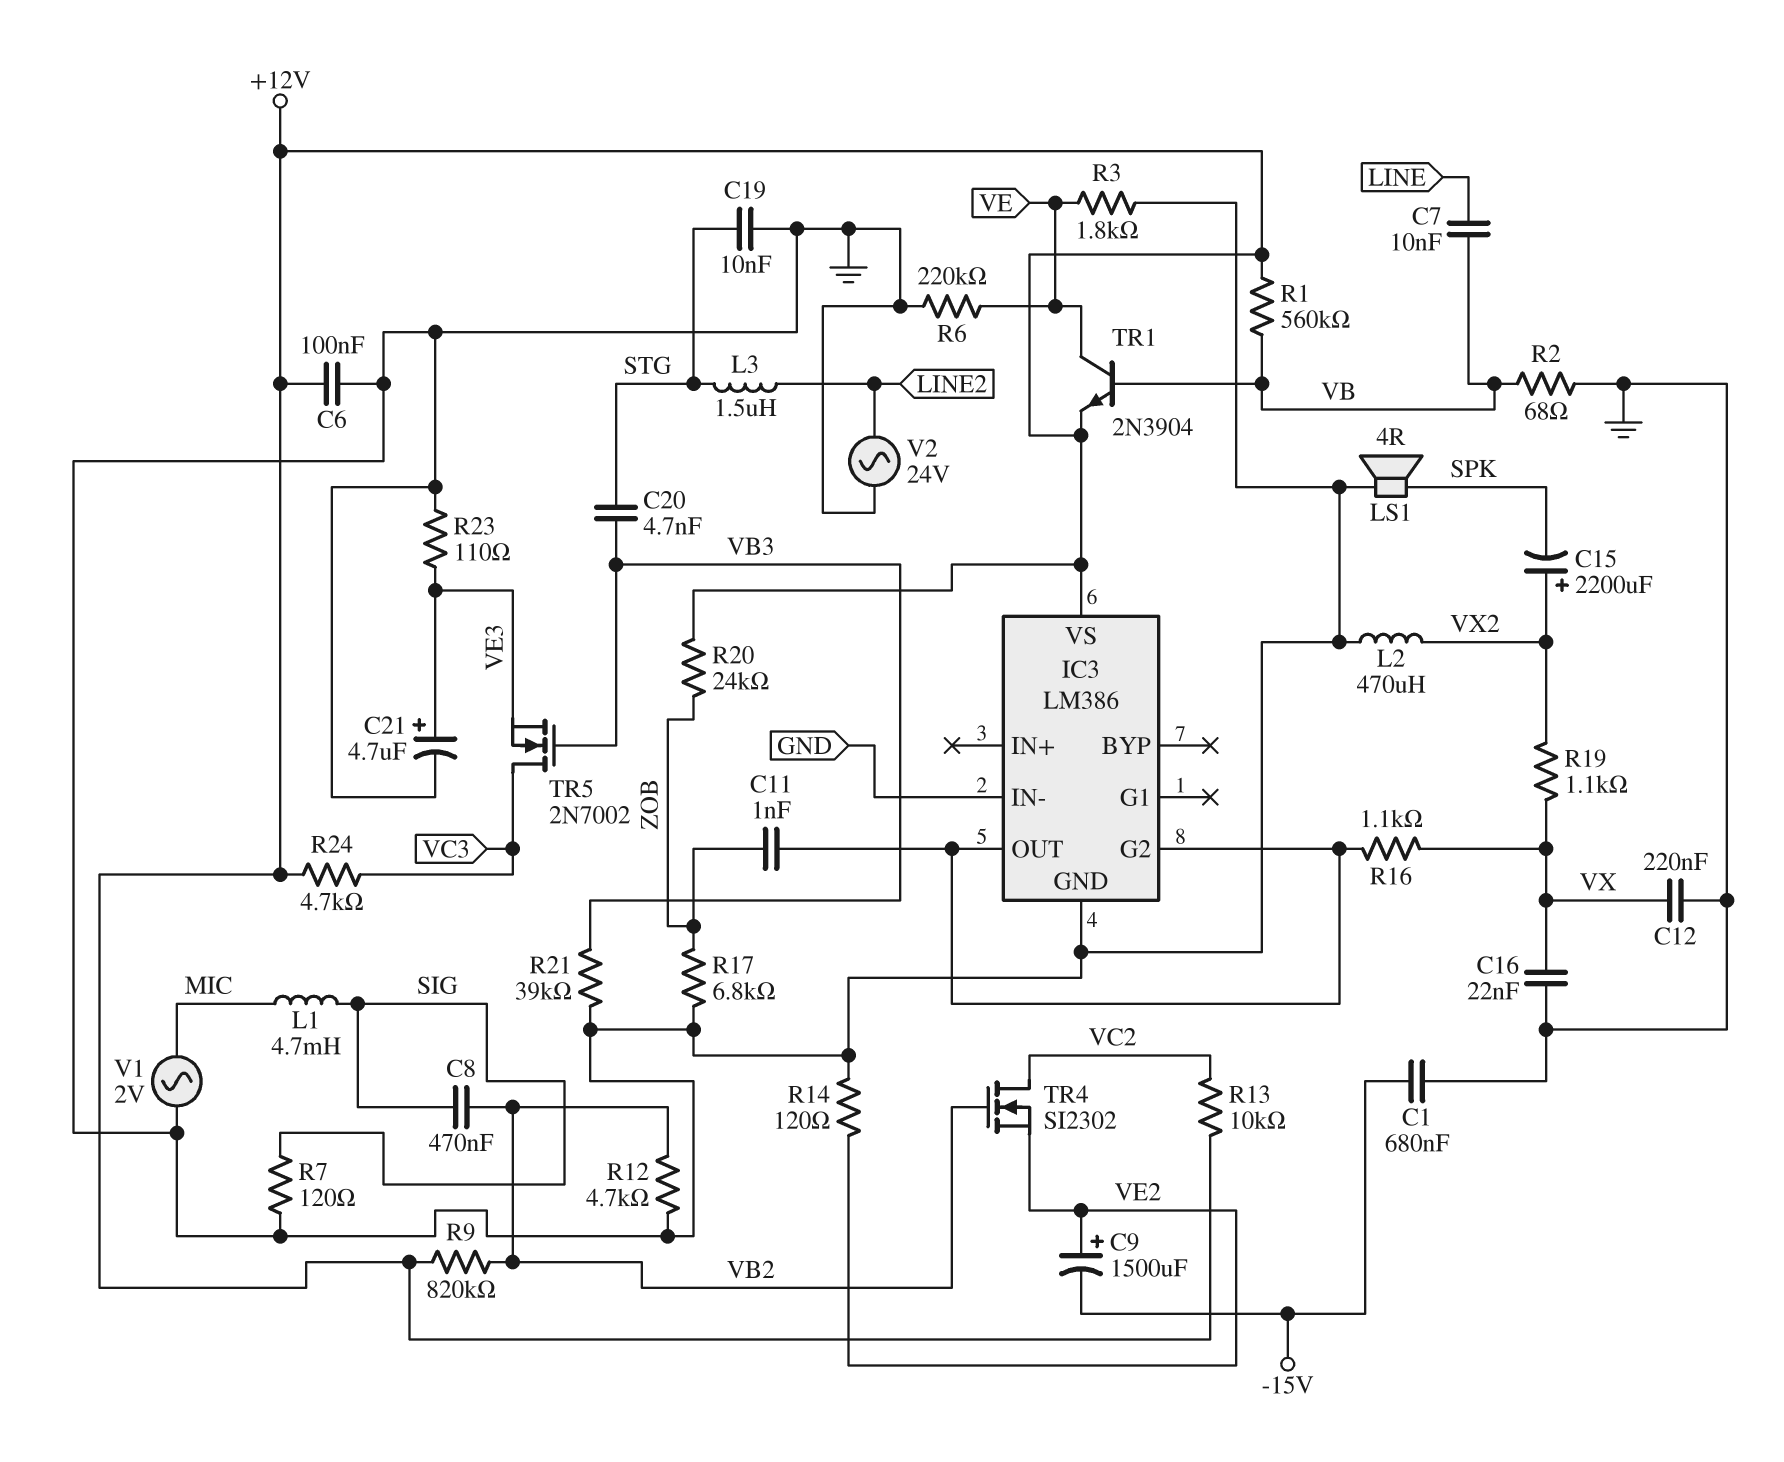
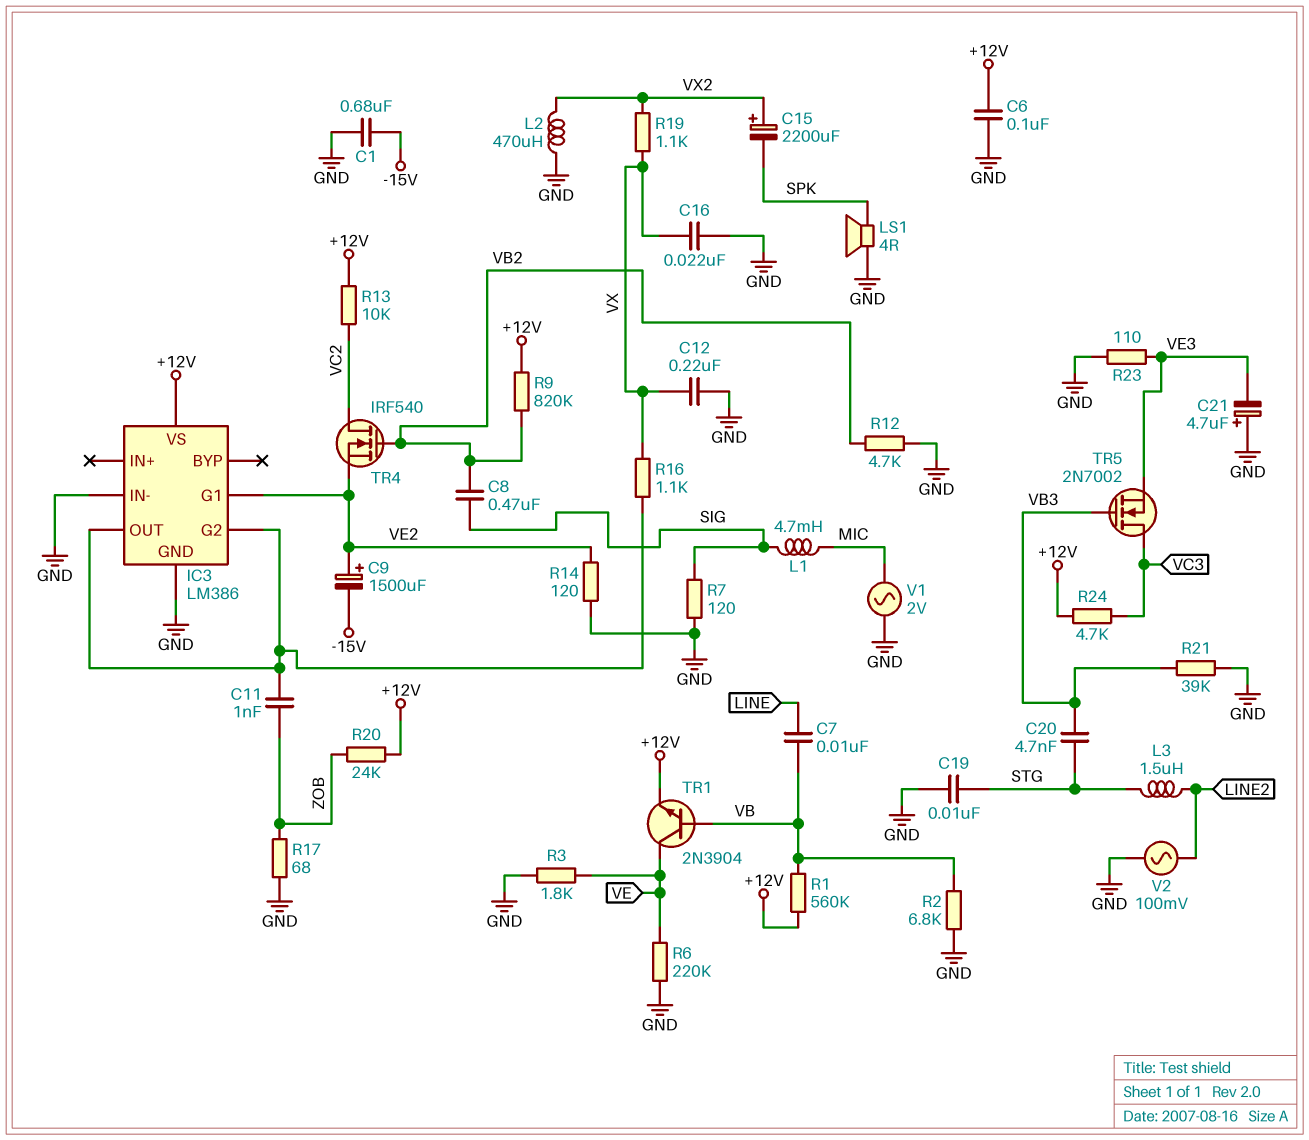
C21: 4.7uF (plus VE3, minus GND) -> 4.7uF (plus GND, minus VE3)
IC3 pin G1: none -> VE2
R2: 68 (GND, VB) -> 6.8k (GND, VB)
R17: 6.8k (GND, ZOB) -> 68 (GND, ZOB)
TR4: NMOS SI2302 (G VB2, D VC2, S VE2) -> NMOS IRF540 (G VB2, D VC2, S VE2)
V2: AC 24V (GND, LINE2) -> AC 100mV (GND, LINE2)

